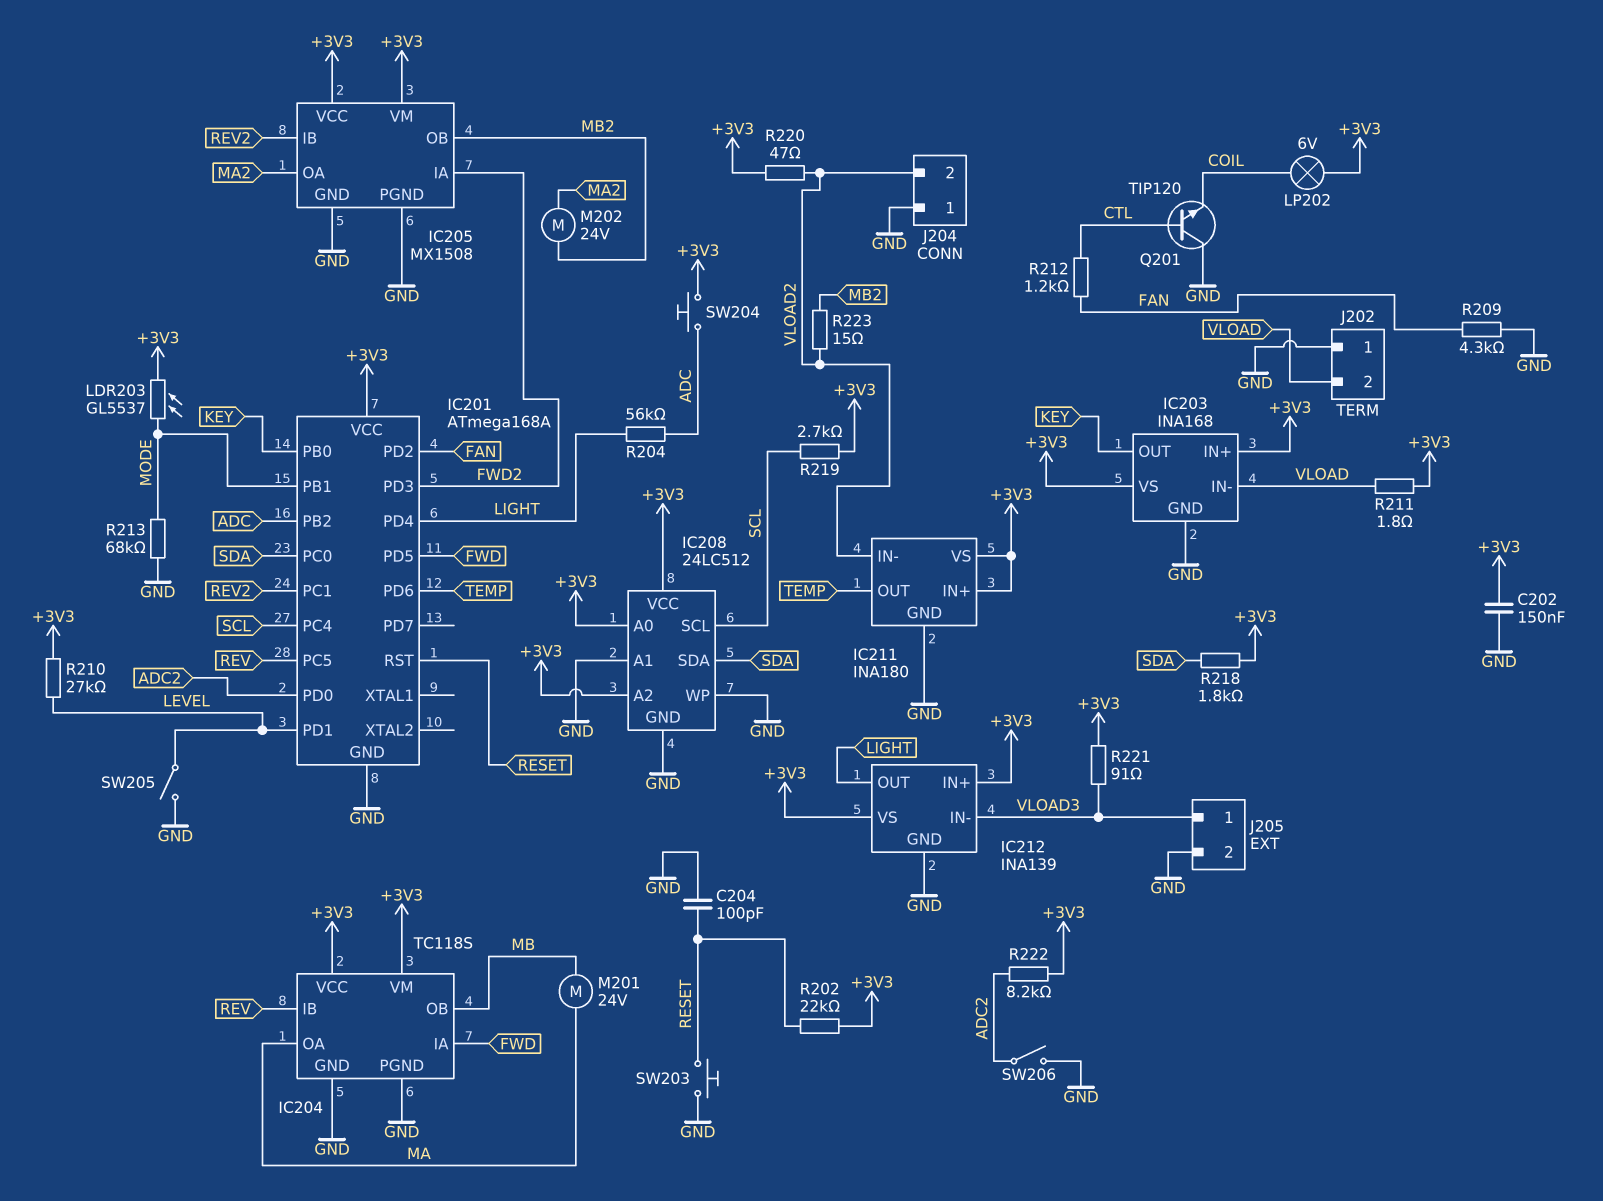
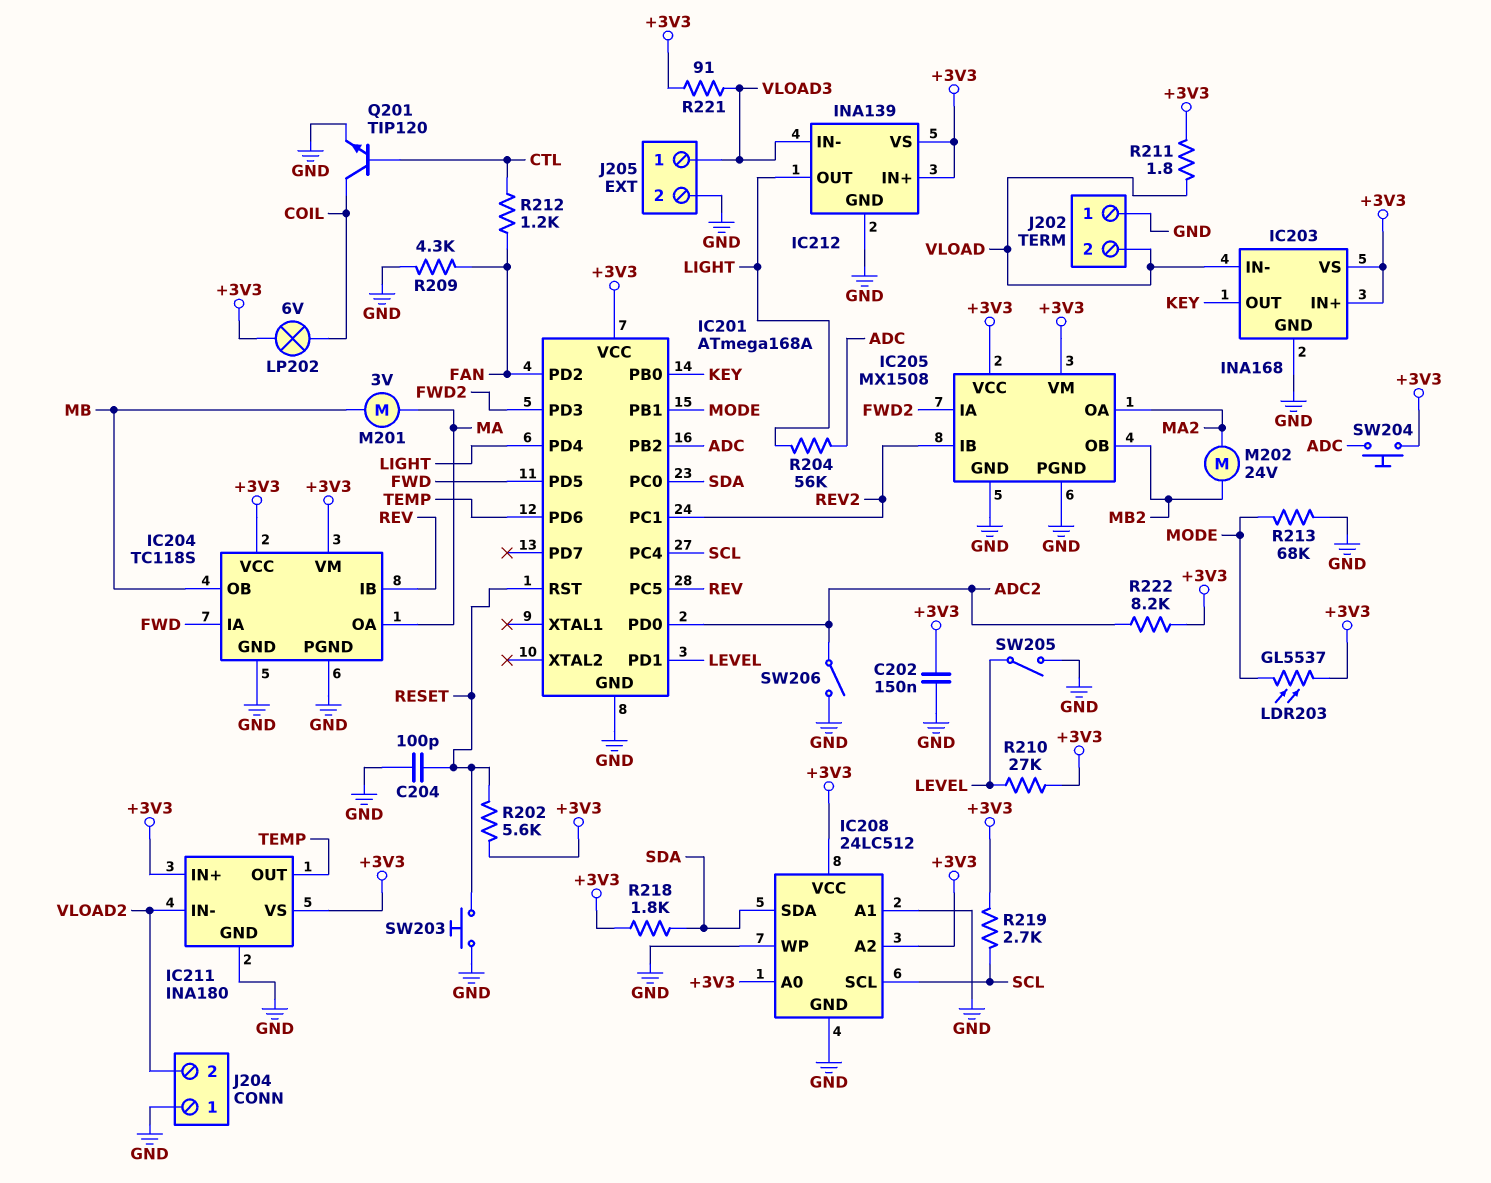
M201: motor 24V (MA, MB) -> motor 3V (MA, MB)
Q201: NPN TIP120 (B CTL, C GND, E COIL) -> NPN TIP120 (B CTL, C COIL, E GND)
R202: 22k (+3V3, RESET) -> 5.6k (+3V3, RESET)
R220: 47 (+3V3, VLOAD2) -> none
R223: 15 (MB2, VLOAD2) -> none

